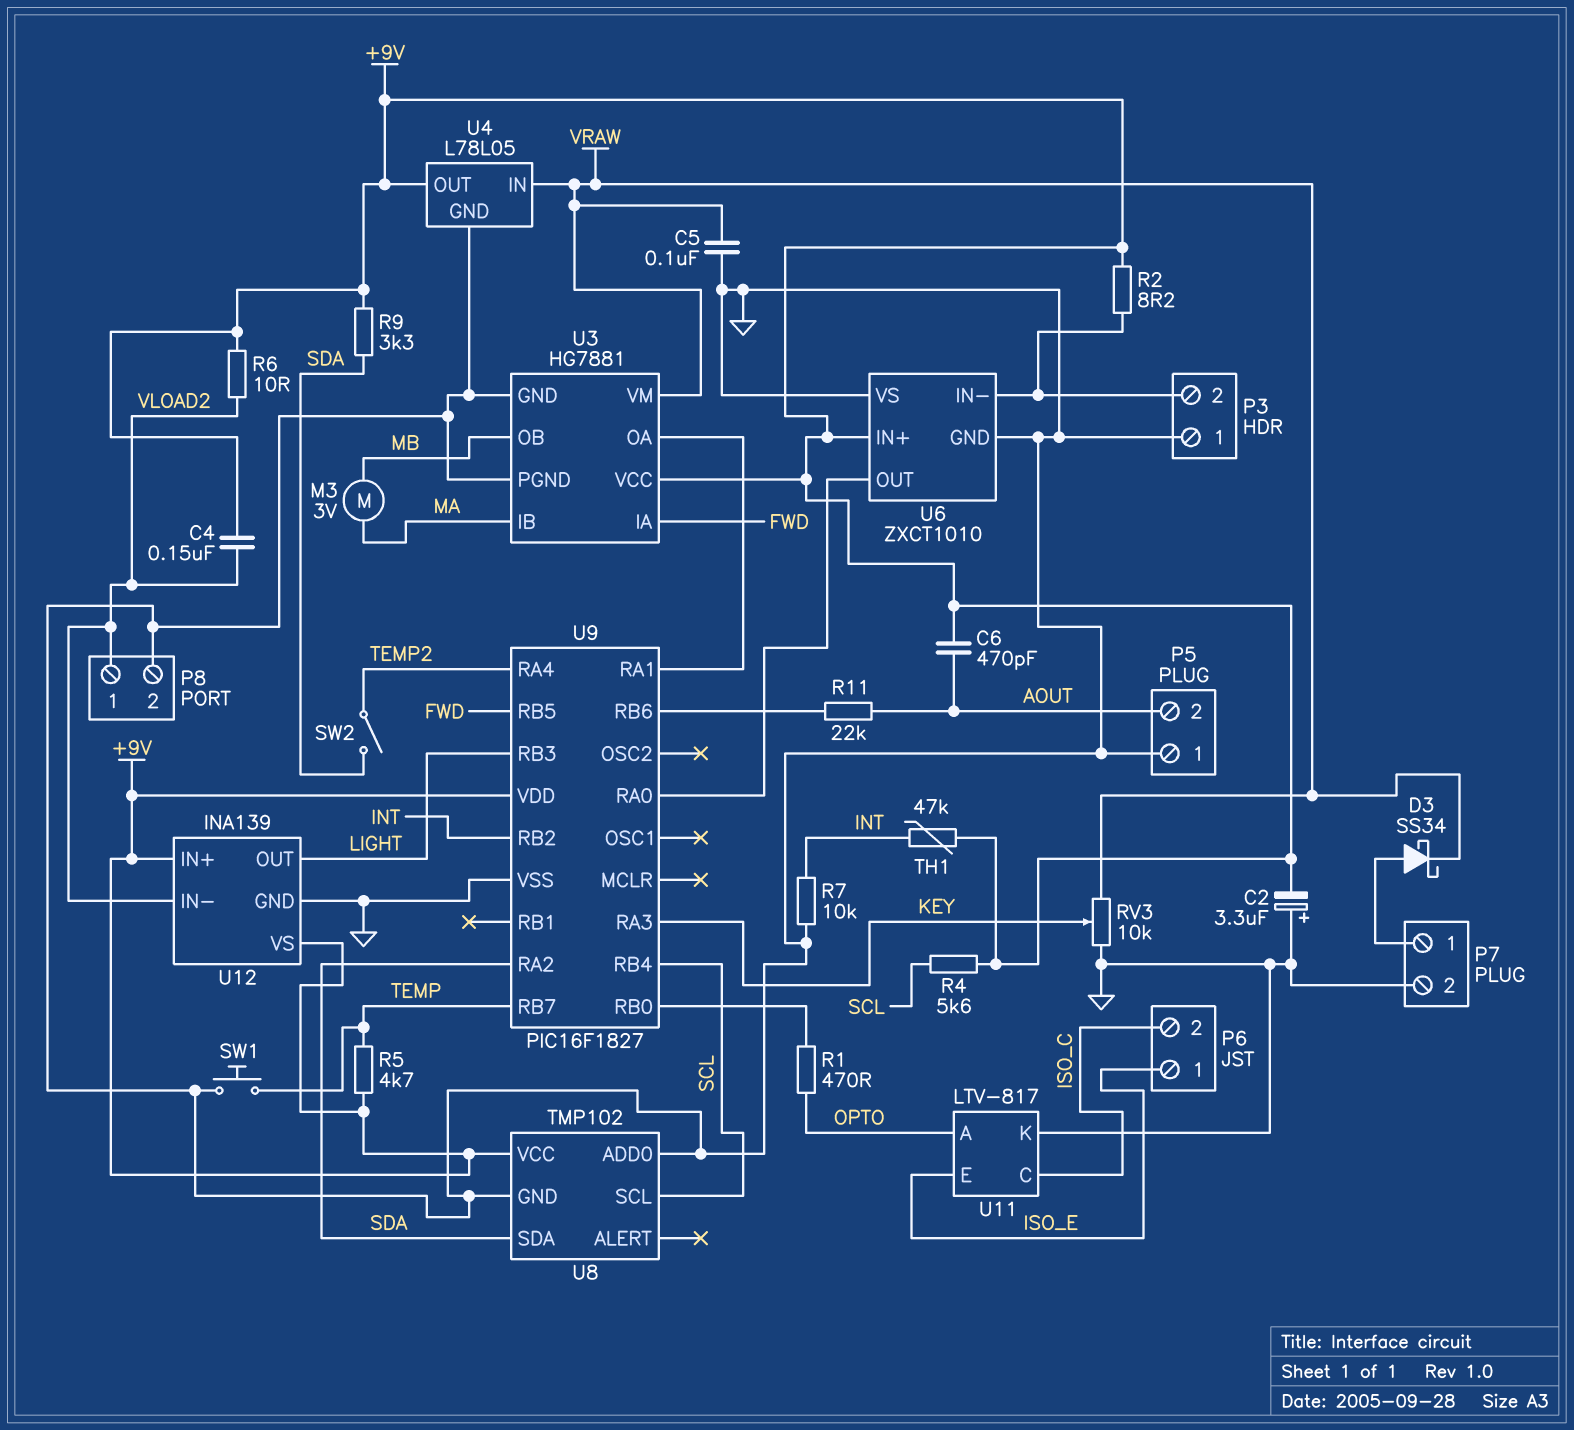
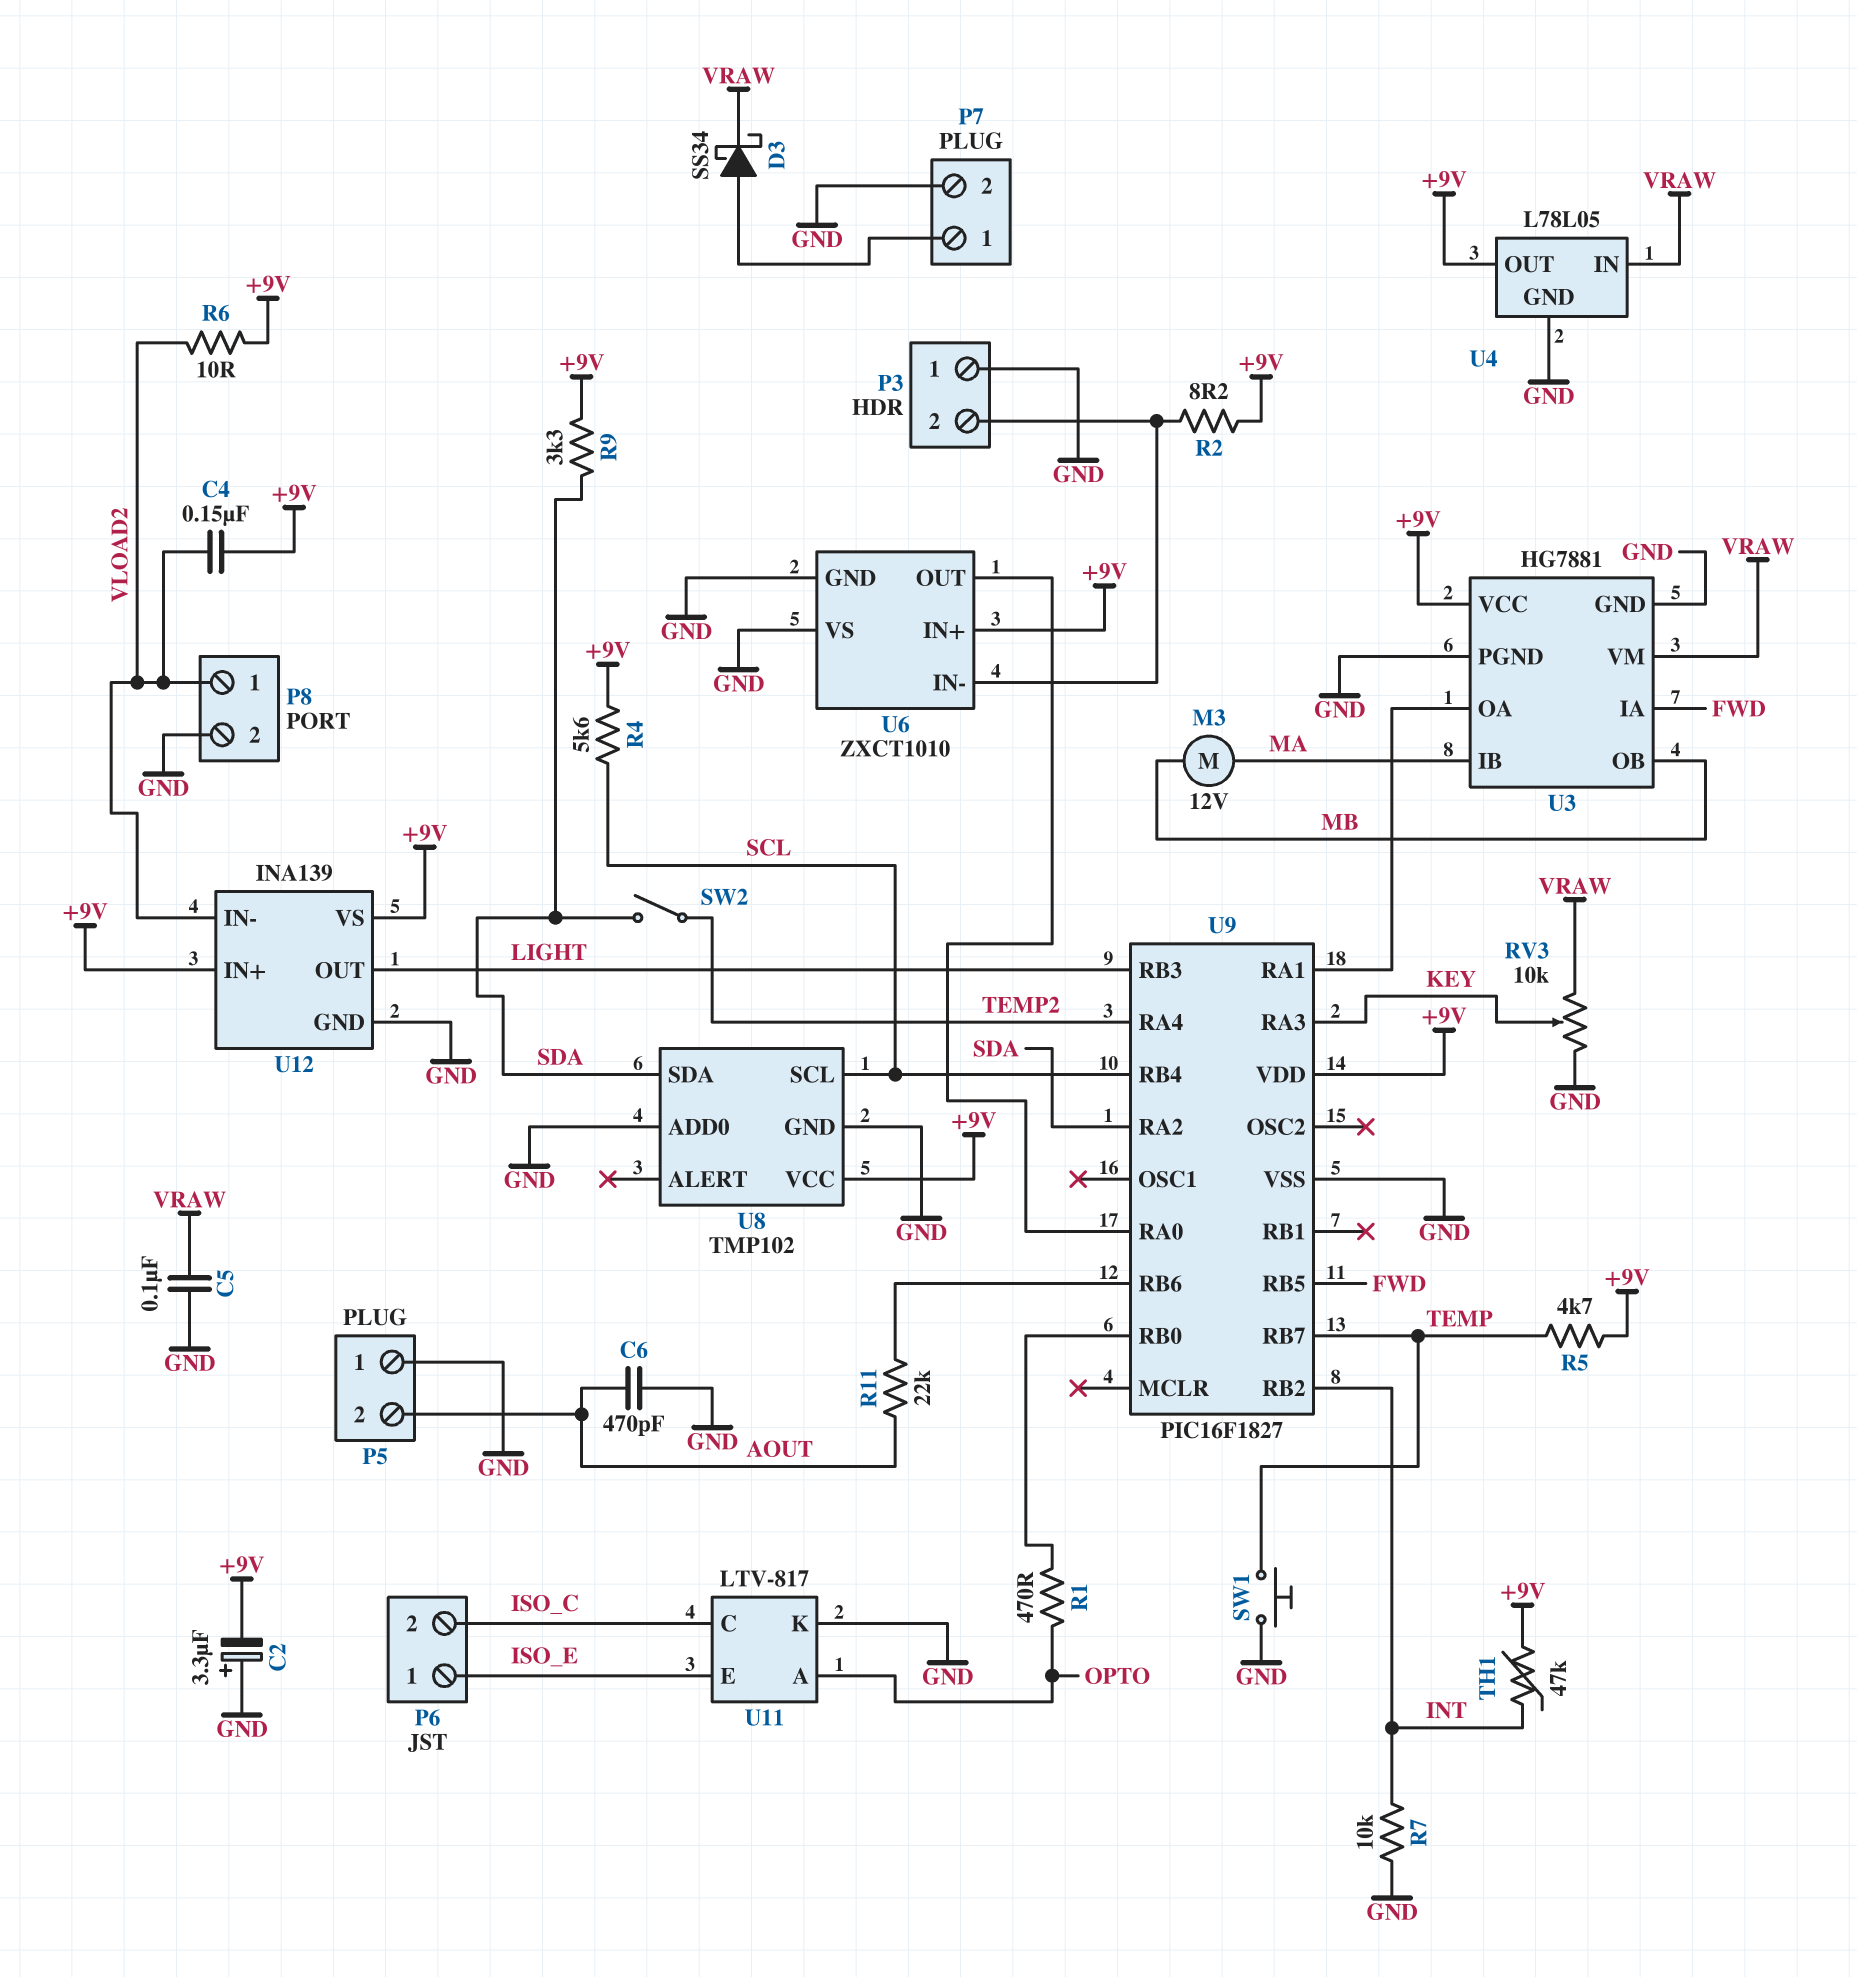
C6: 470pF (+9V, AOUT) -> 470pF (AOUT, GND)
M3: motor 3V (MA, MB) -> motor 12V (MA, MB)

